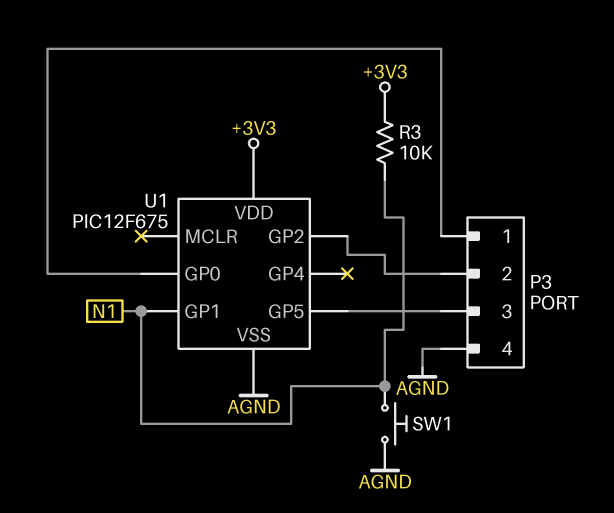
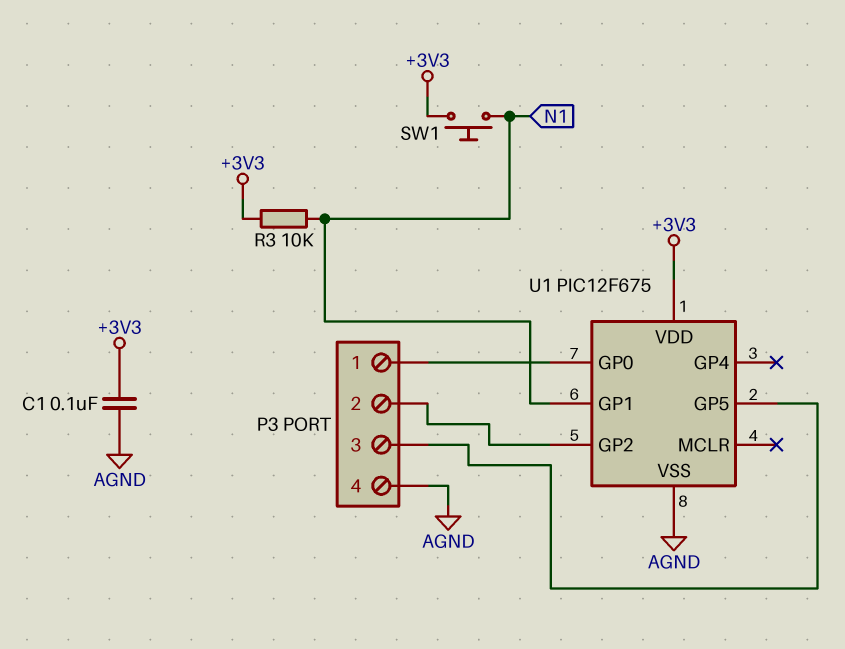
C1: none -> 100nF (+3V3, AGND)
SW1: button (AGND, N1) -> button (+3V3, N1)

